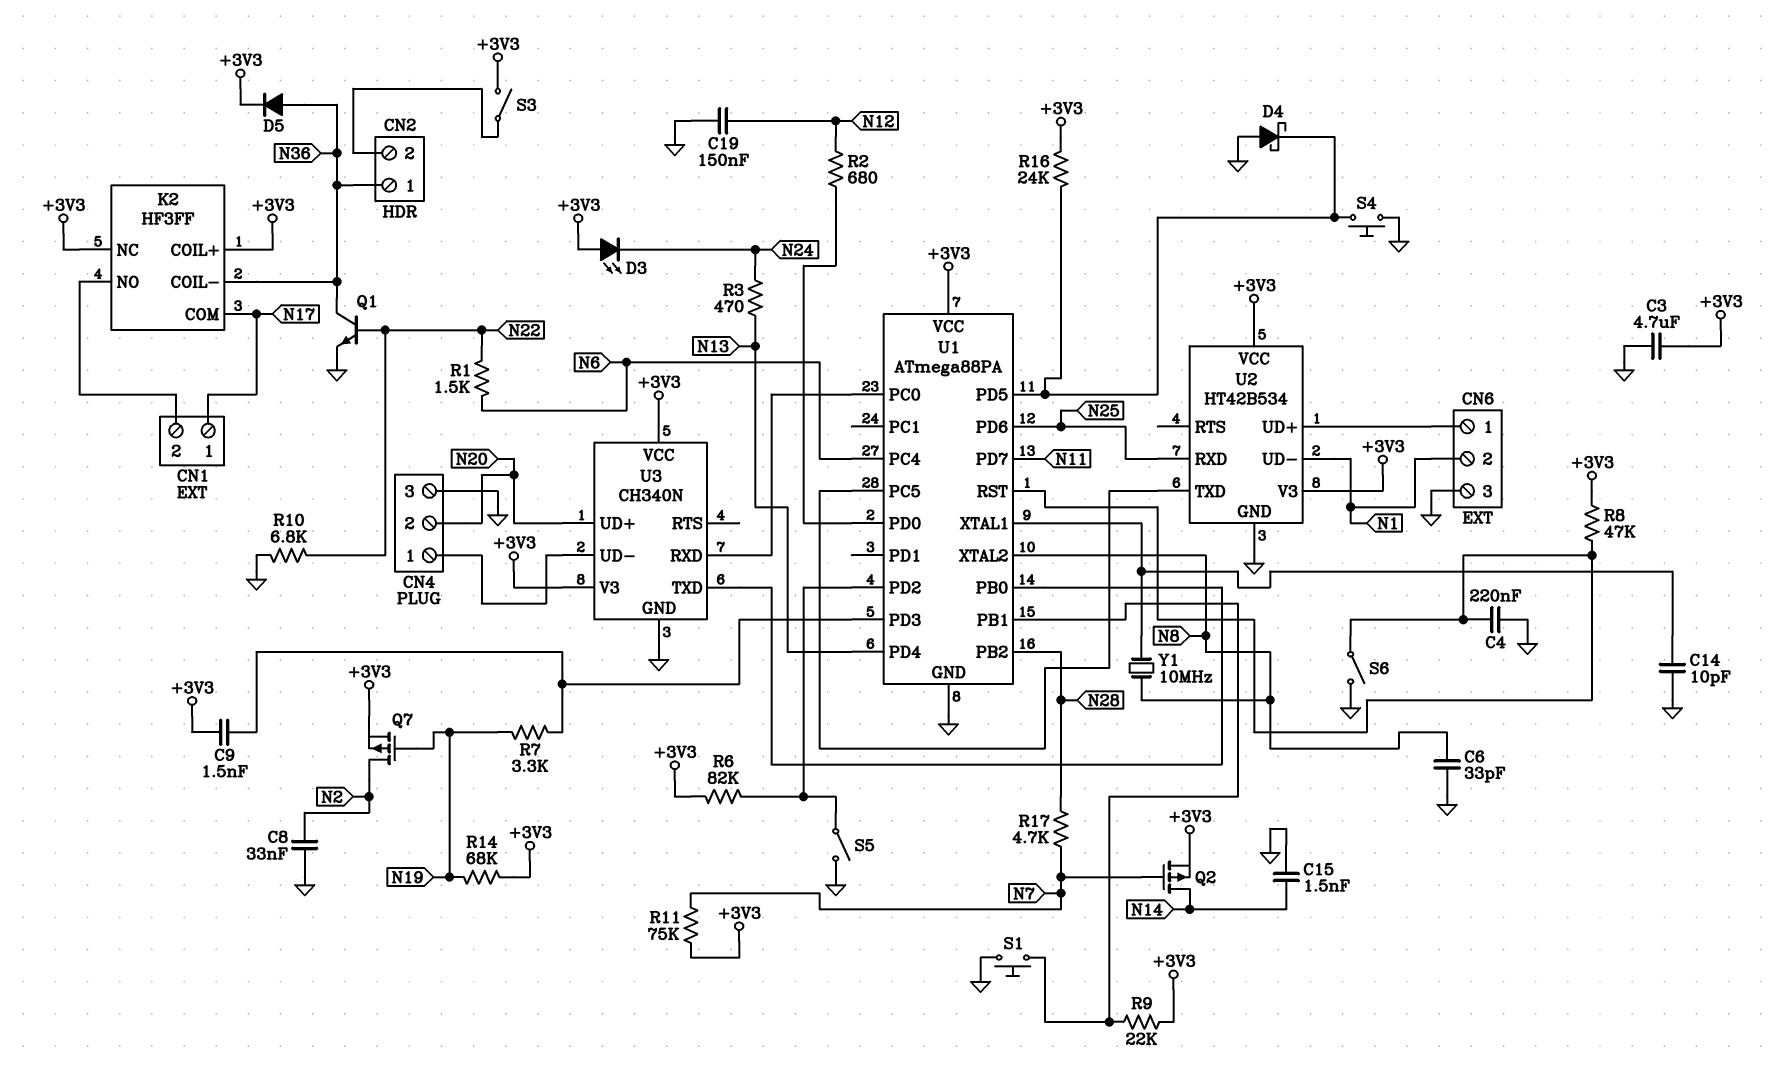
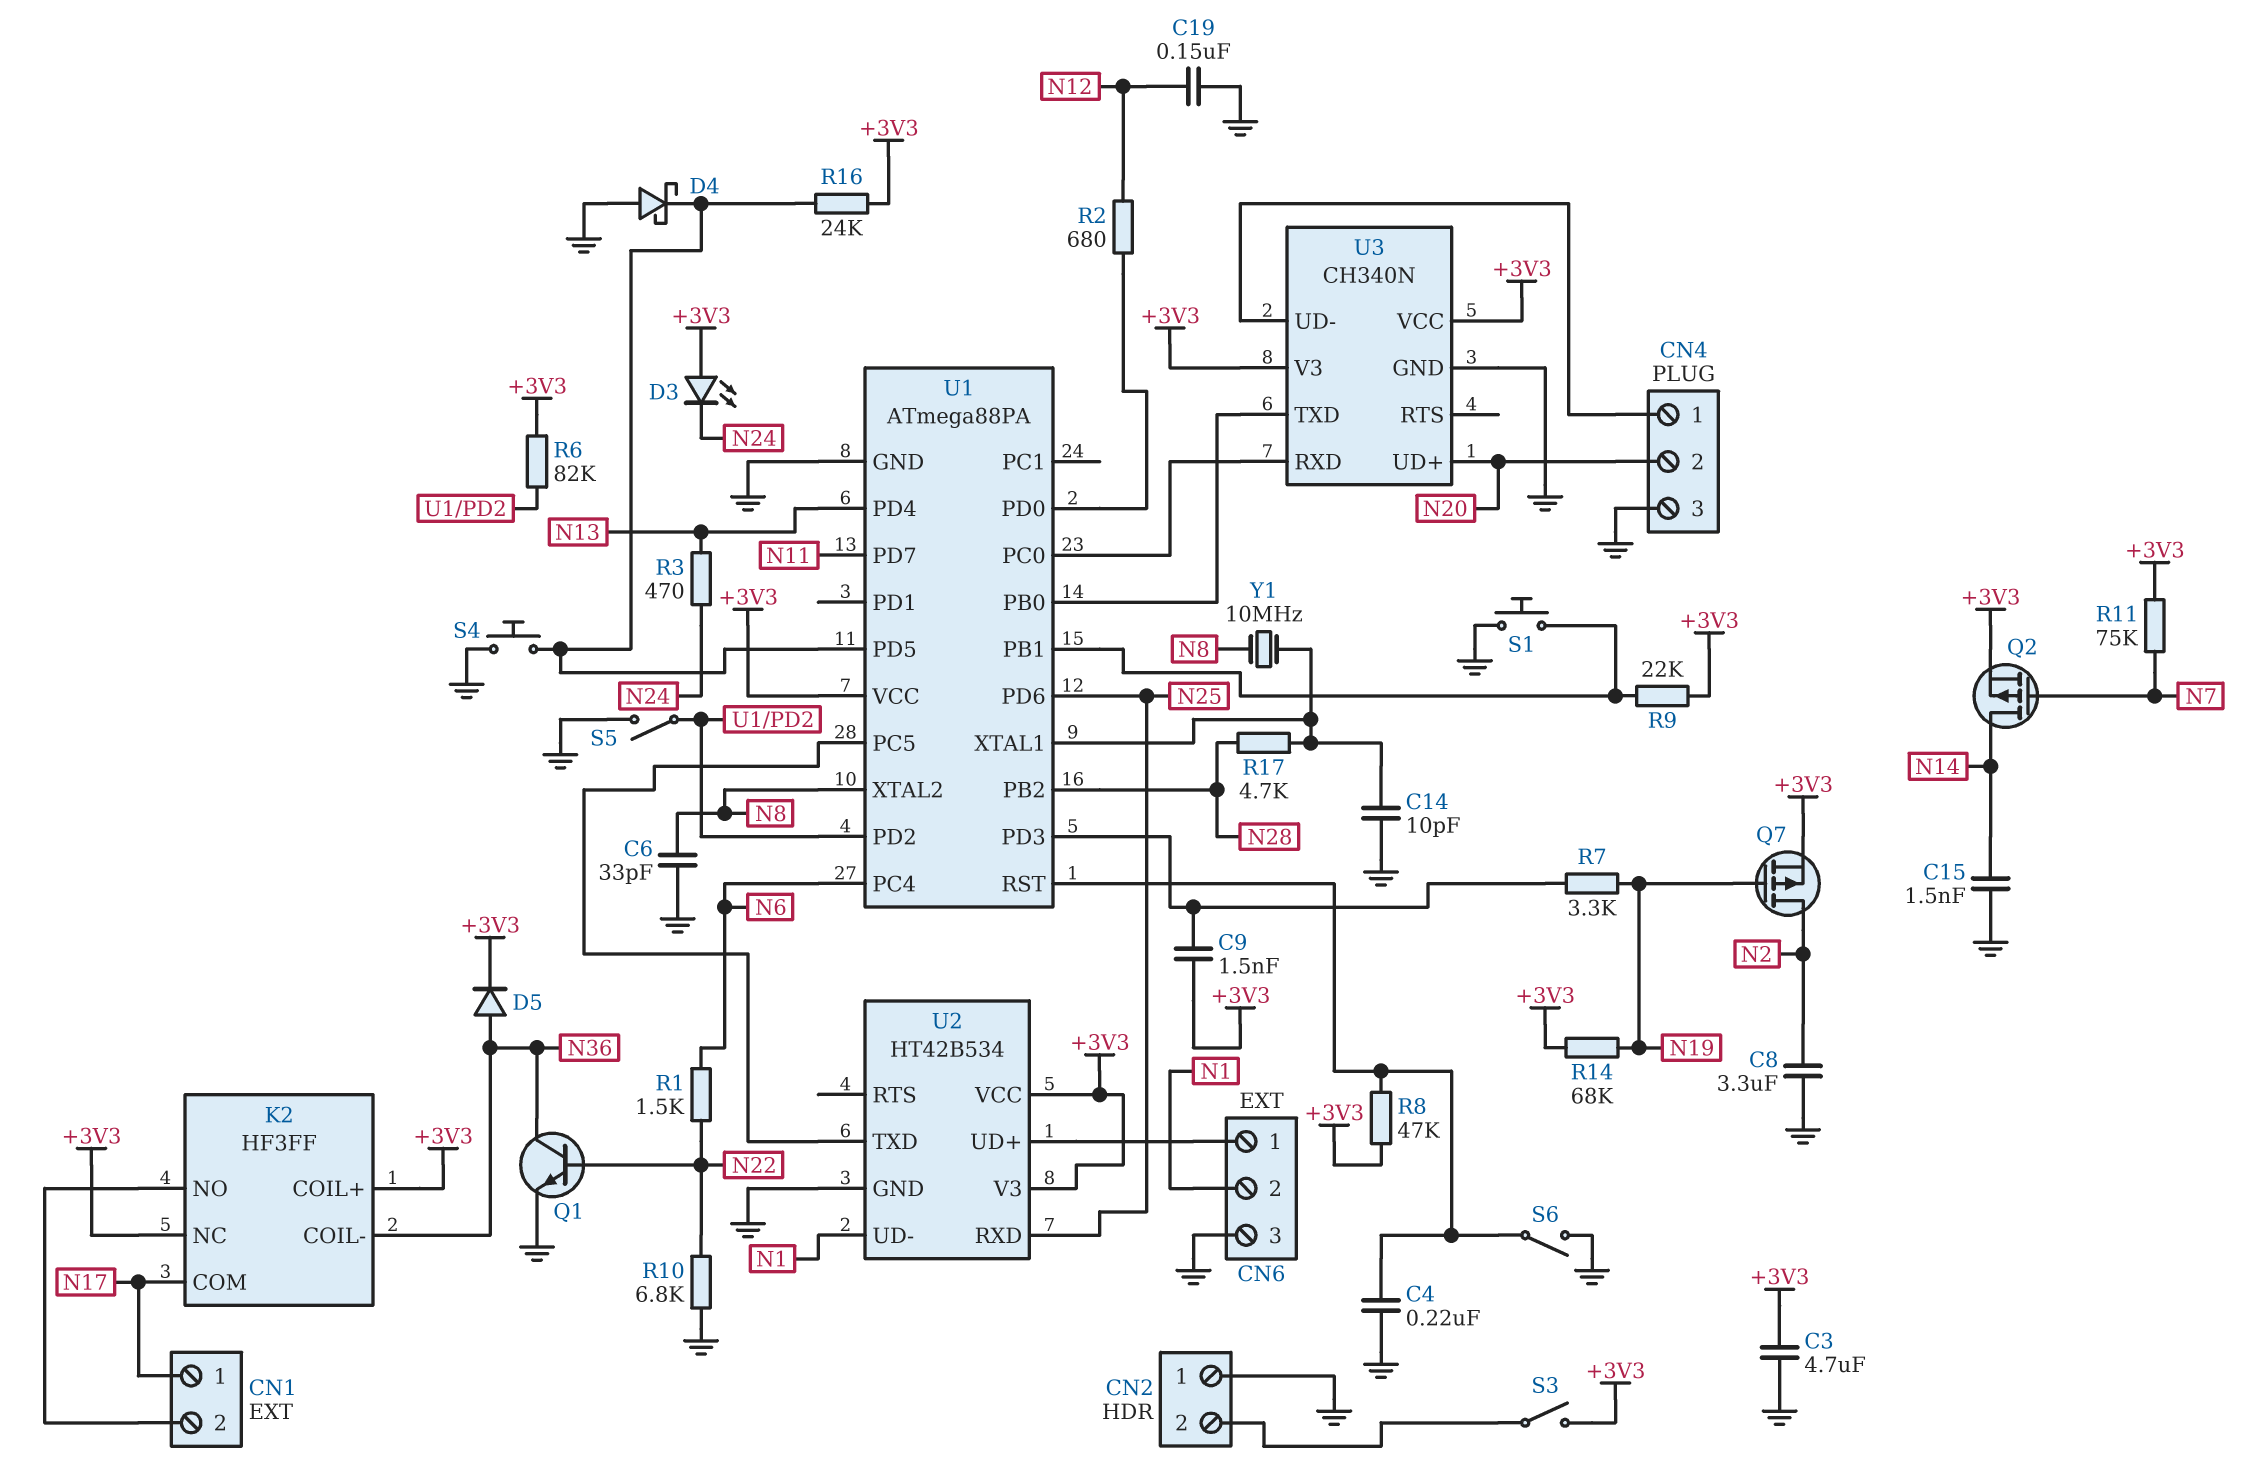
C8: 33nF (GND, N2) -> 3.3uF (GND, N2)
CN2 pin 1: N36 -> GND
R17: 4.7k (N7, N28) -> 4.7k (N28, U1/XTAL1)

